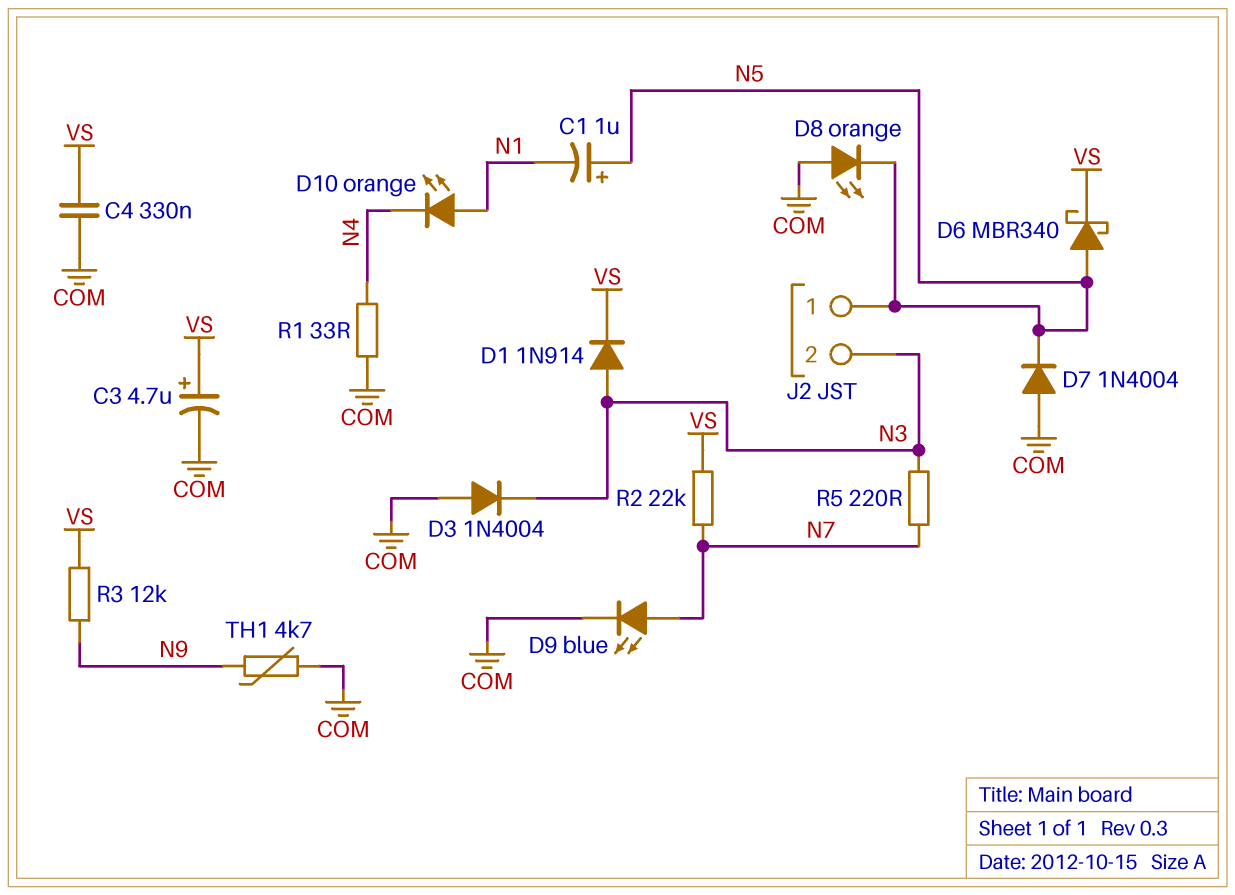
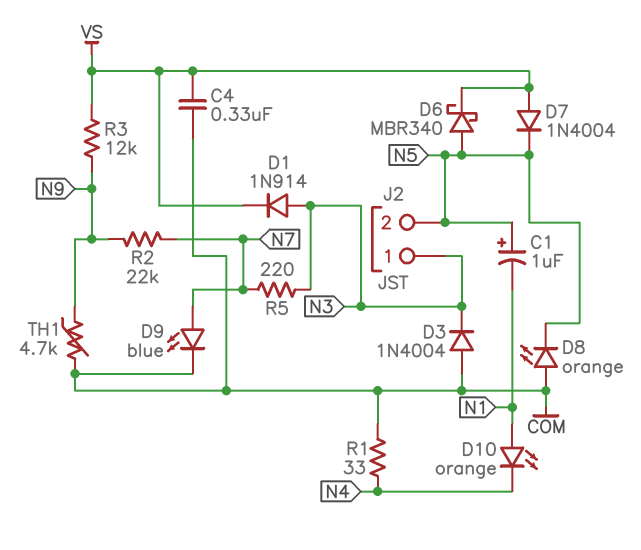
C3: 4.7uF (plus VS, minus COM) -> none
D7: diode 1N4004 (A COM, K N5) -> diode 1N4004 (A VS, K N5)
J2 pin 1: N5 -> N3
J2 pin 2: N3 -> N5
R2: 22k (N7, VS) -> 22k (N7, N9)

